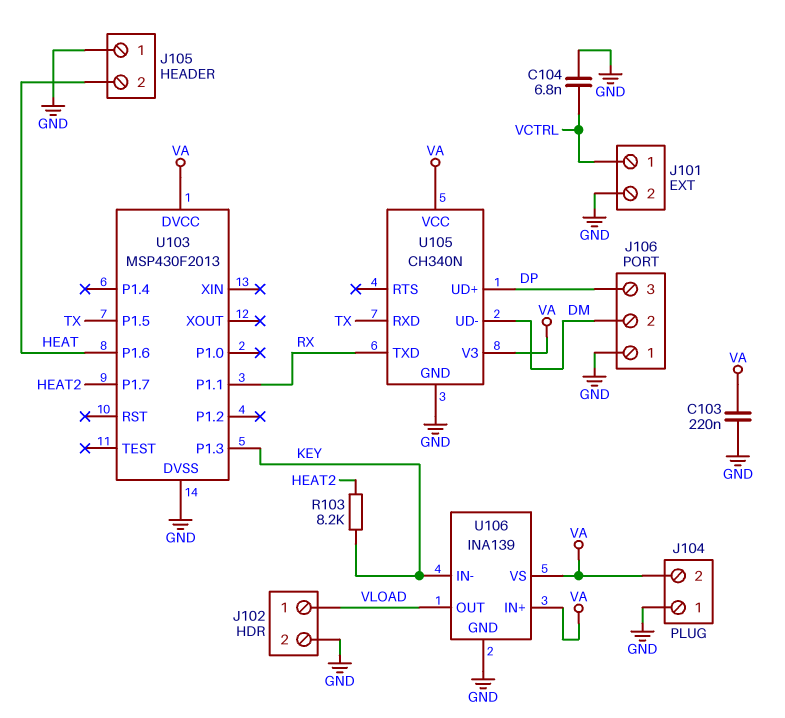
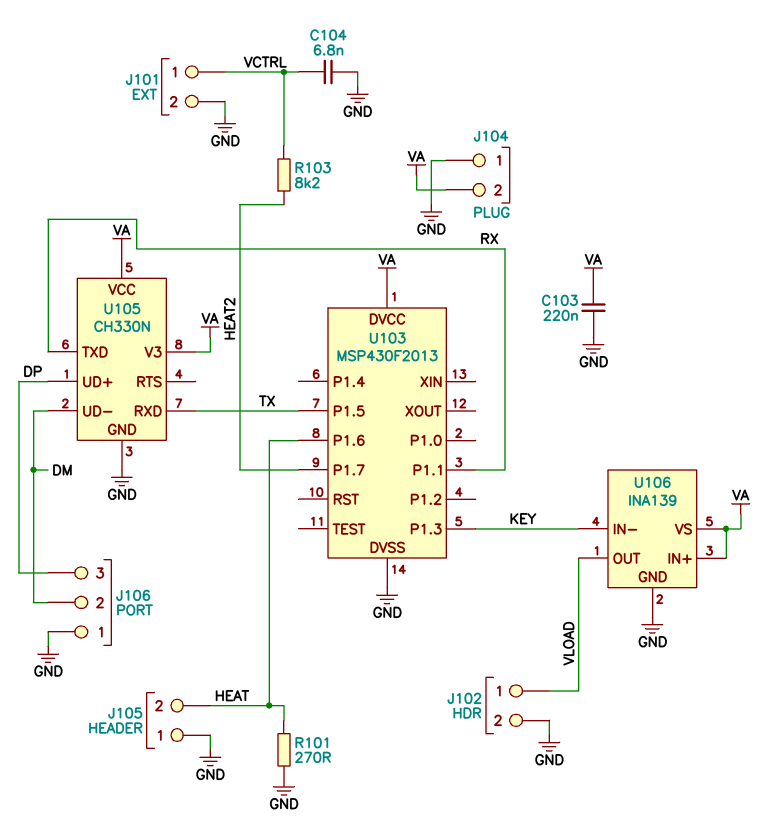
R101: none -> 270 (GND, HEAT)
R103: 8.2k (HEAT2, KEY) -> 8.2k (HEAT2, VCTRL)
U105: CH340N -> CH330N

